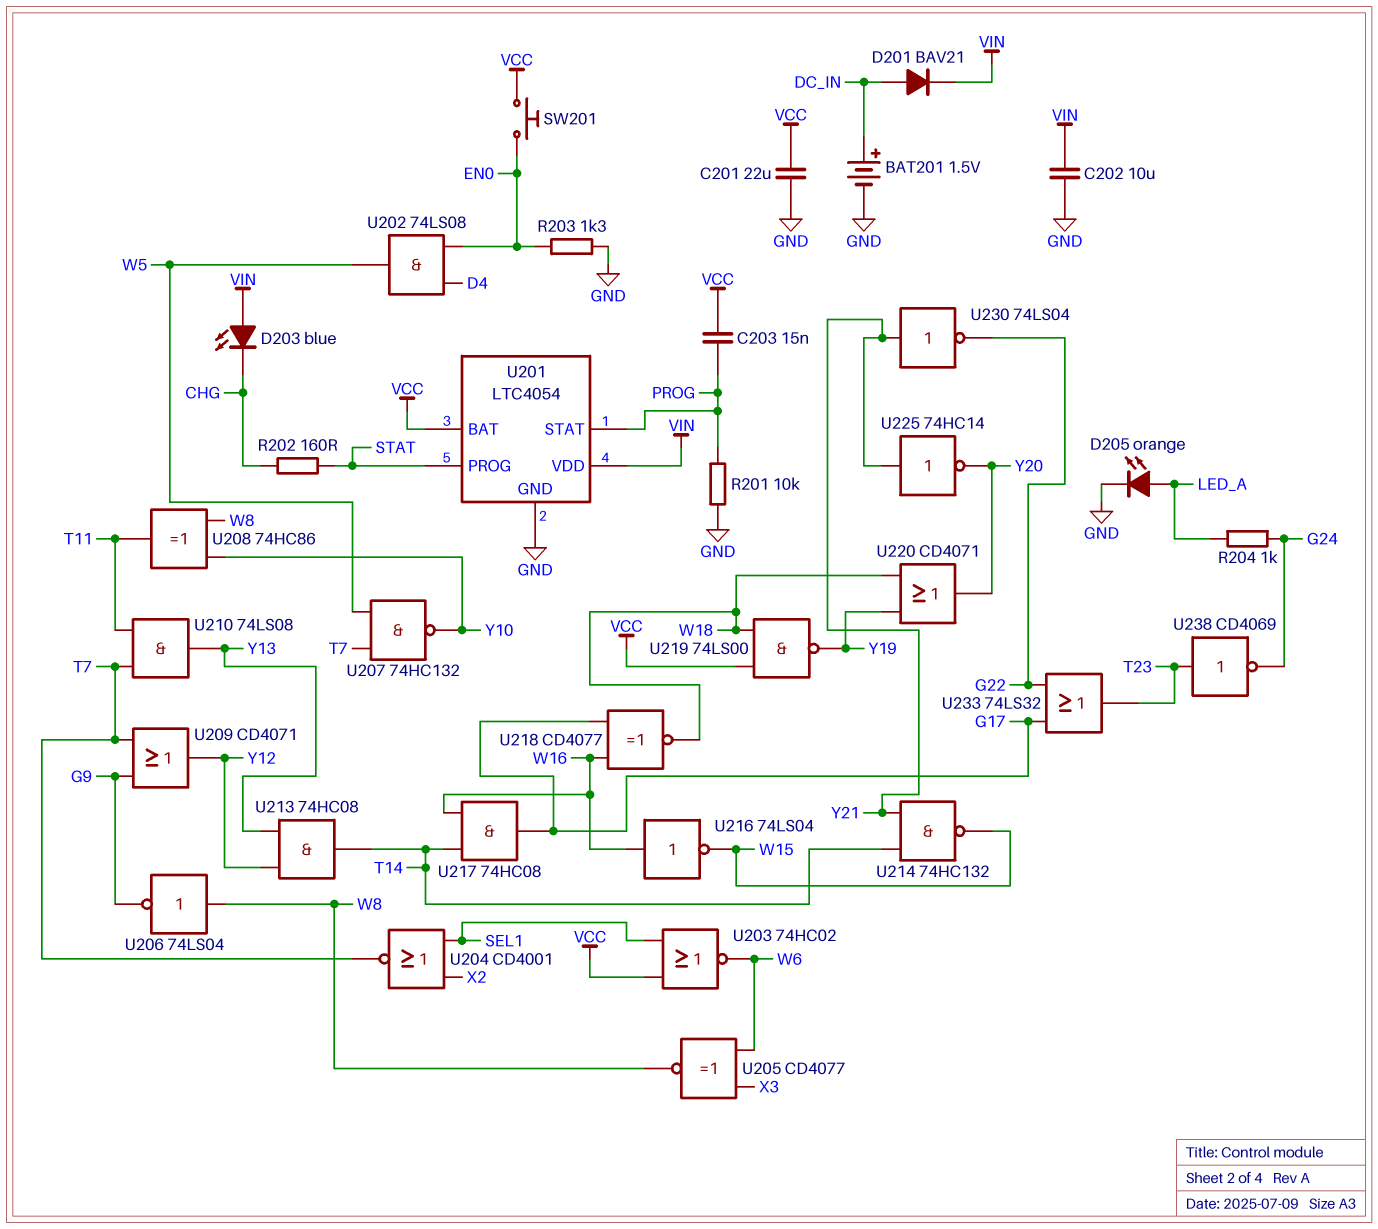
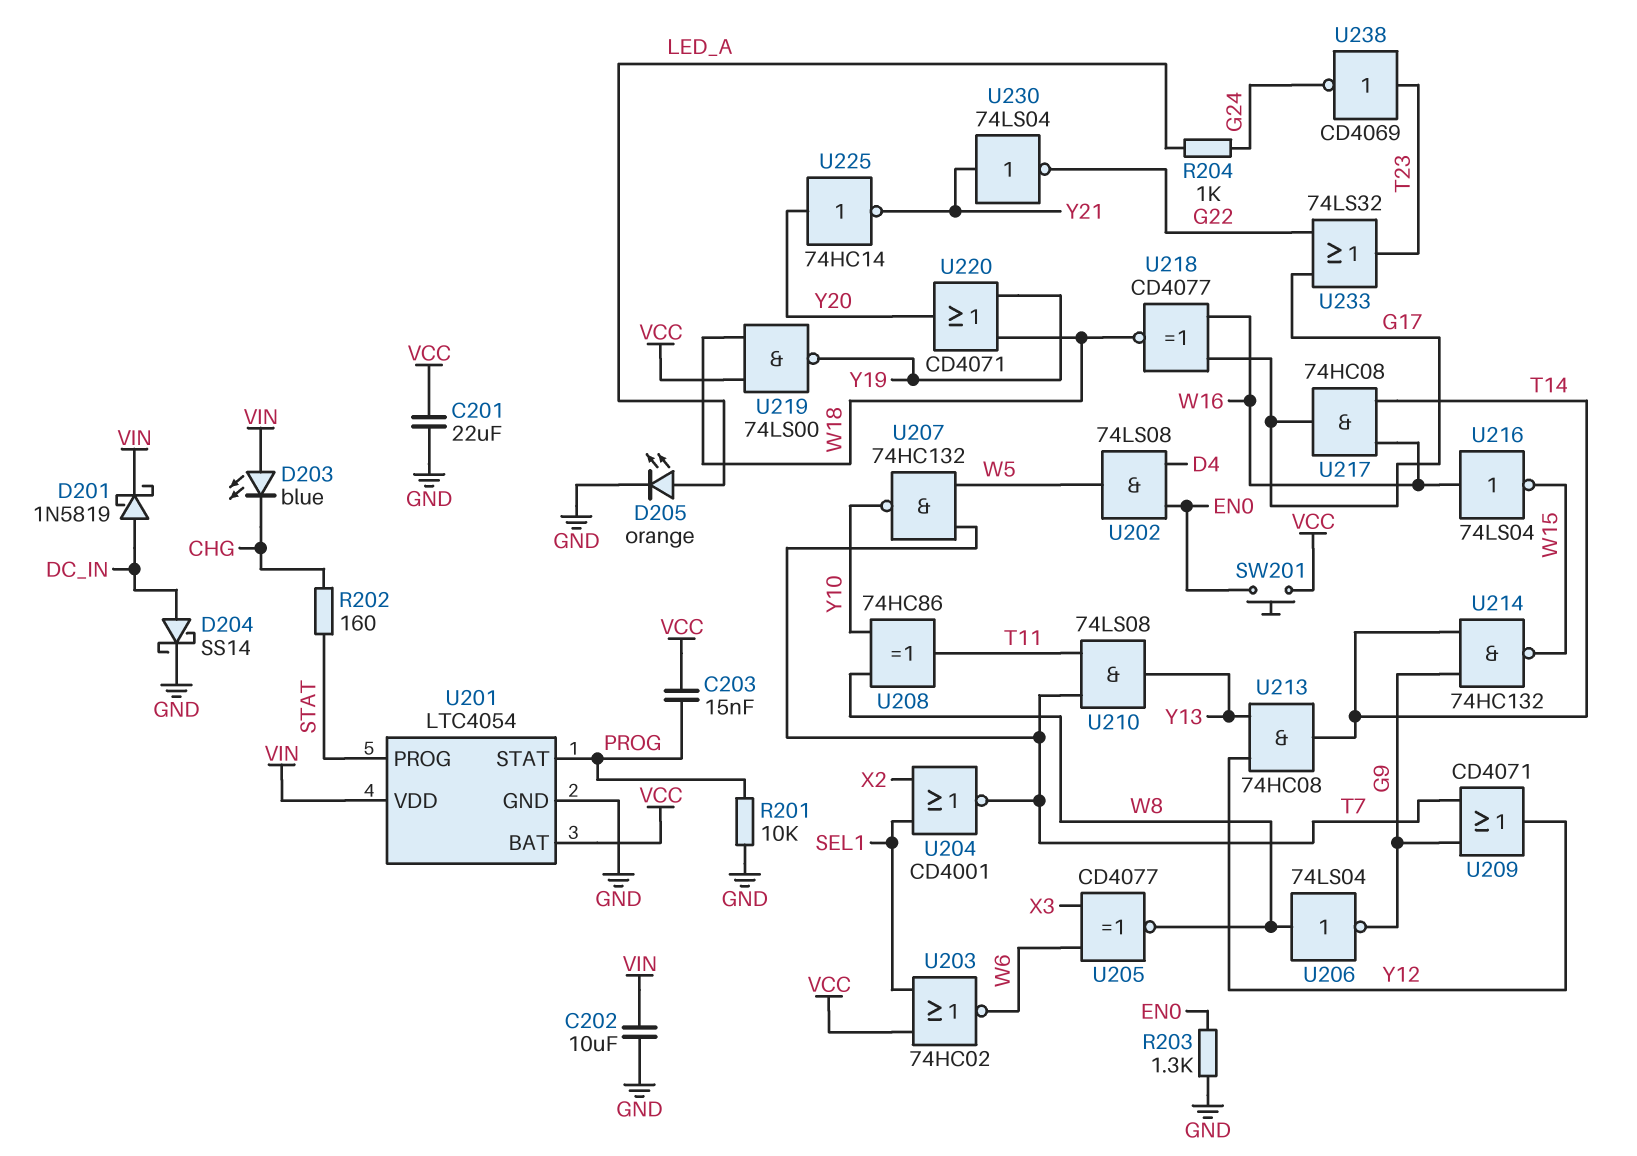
BAT201: 1.5V (plus DC_IN, minus GND) -> none
D201: diode BAV21 (A DC_IN, K VIN) -> schottky 1N5819 (A DC_IN, K VIN)
D204: none -> schottky SS14 (A DC_IN, K GND)
U214: NAND 74HC132 (in T14, in Y21, out W15) -> NAND 74HC132 (in G9, in T14, out W15)
U225: NOT 74HC14 (in Y21, out Y20) -> NOT 74HC14 (in Y20, out Y21)

